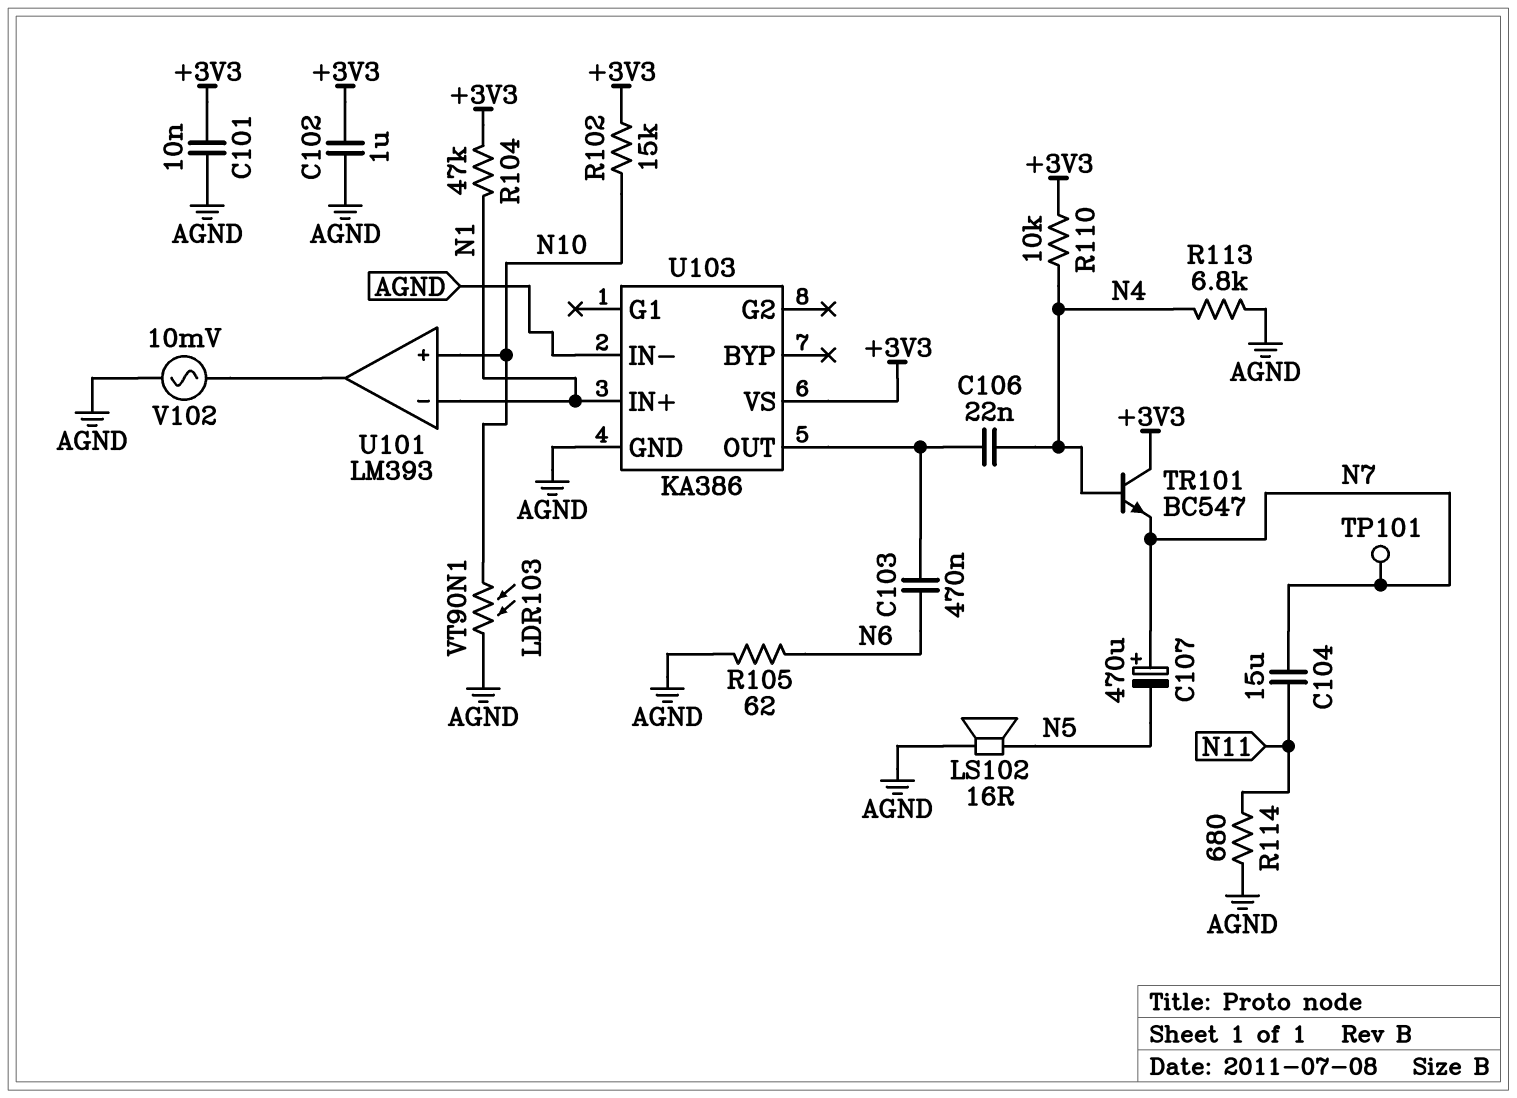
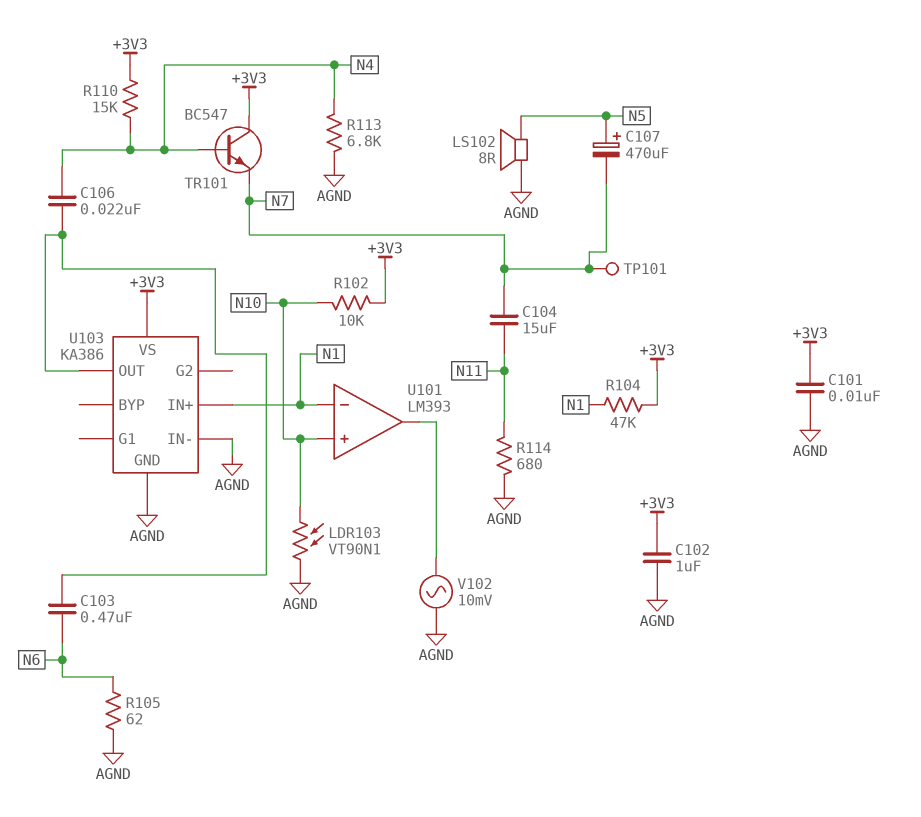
C107: 470uF (plus N7, minus N5) -> 470uF (plus N5, minus N7)
LS102: speaker 16R (AGND, N5) -> speaker 8R (AGND, N5)
R102: 15k (+3V3, N10) -> 10k (+3V3, N10)
R110: 10k (+3V3, N4) -> 15k (+3V3, N4)

